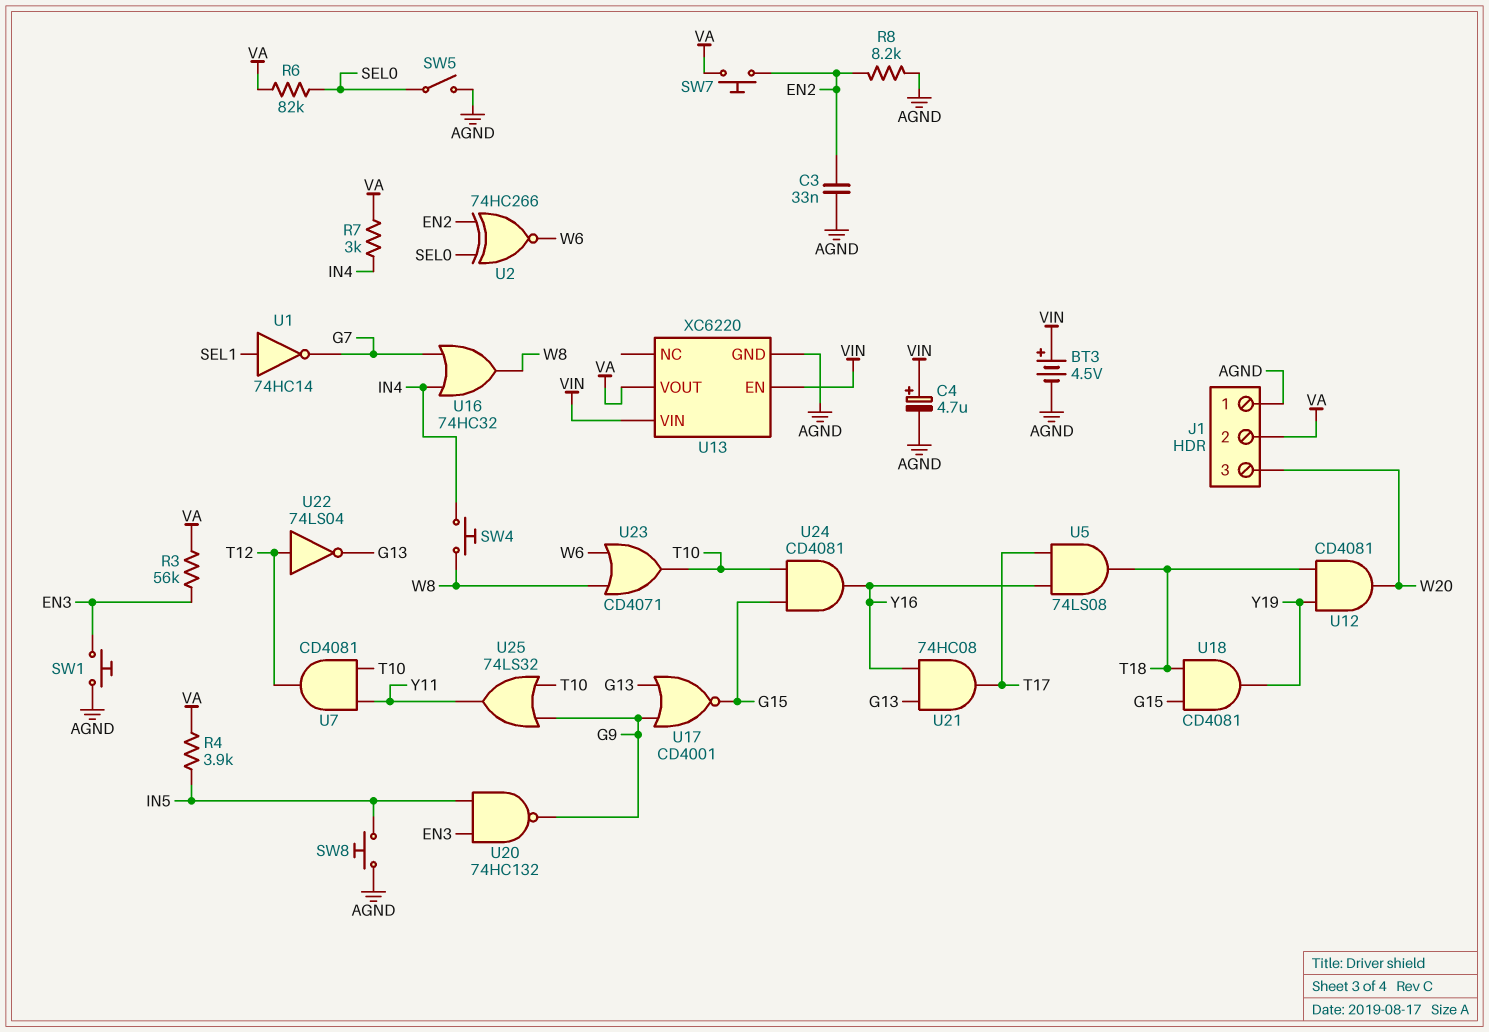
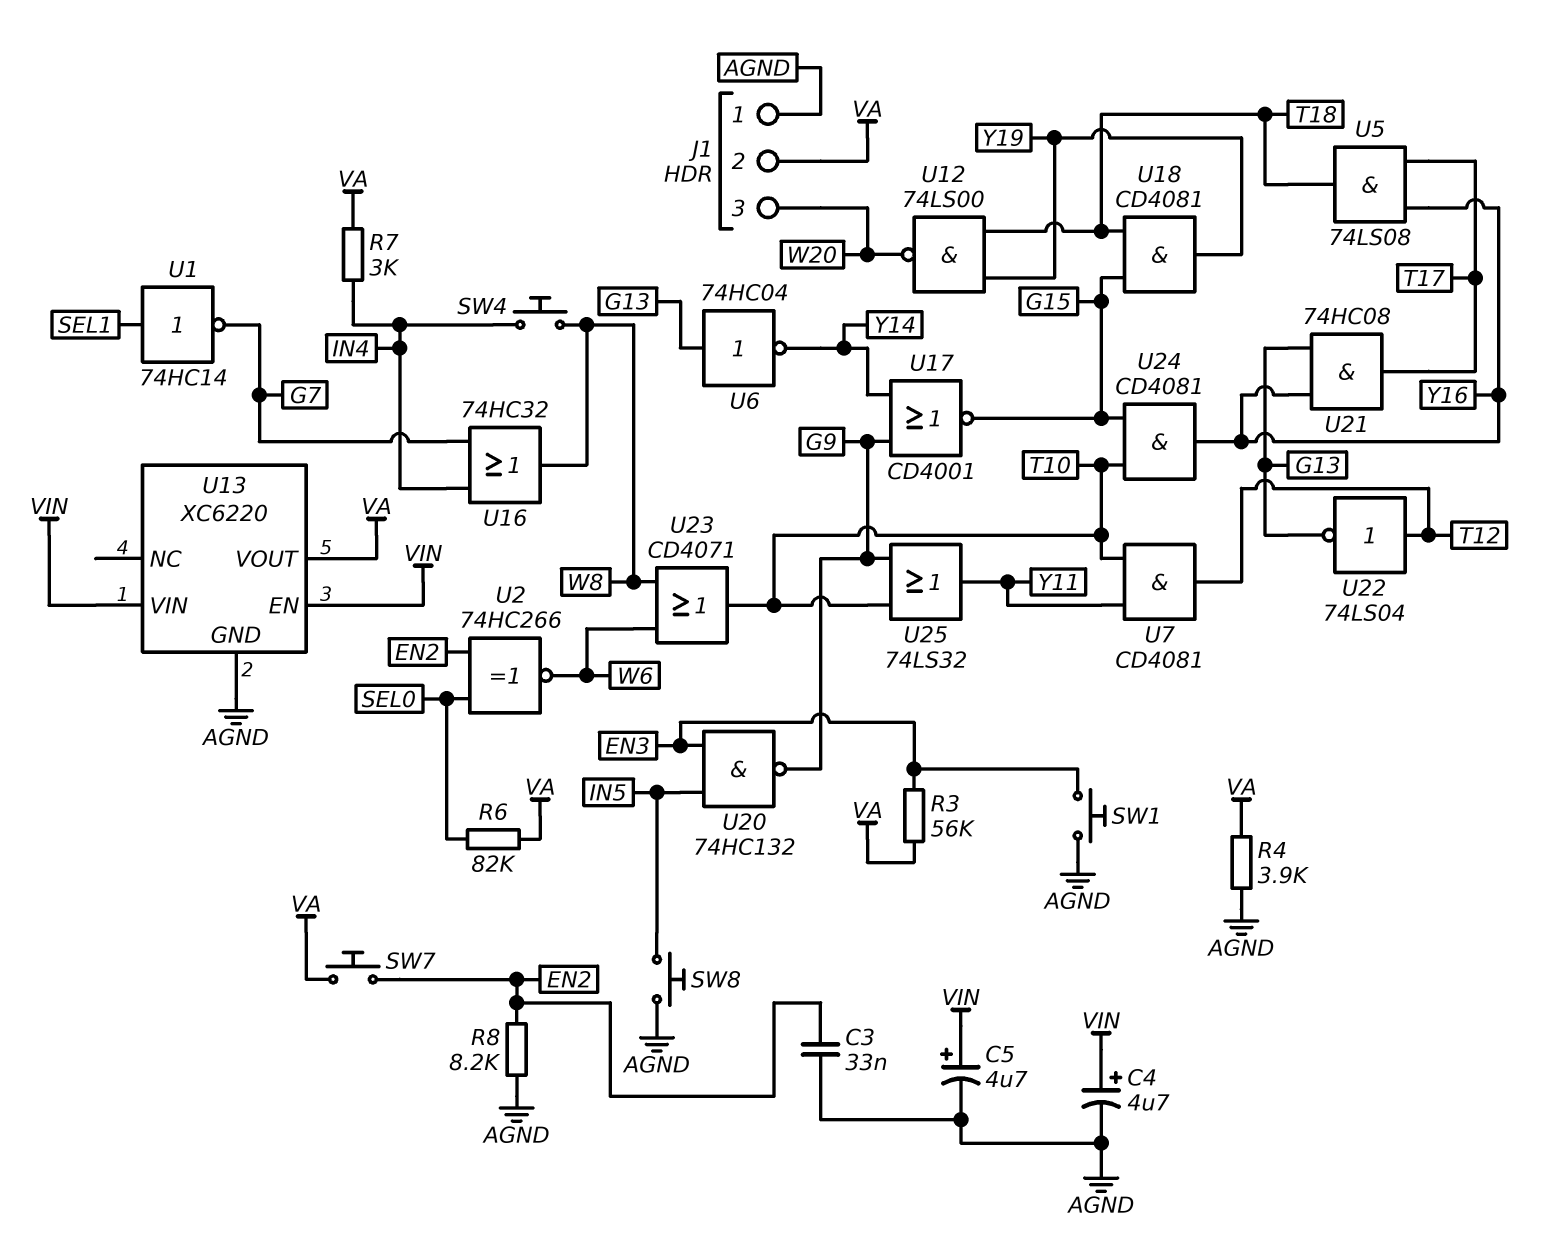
BT3: 4.5V (plus VIN, minus AGND) -> none
C5: none -> 4.7uF (plus VIN, minus AGND)
R4: 3.9k (IN5, VA) -> 3.9k (AGND, VA)
SW5: switch (AGND, SEL0) -> none
U6: none -> NOT 74HC04 (in G13, out Y14)
U12: AND CD4081 (in T18, in Y19, out W20) -> NAND 74LS00 (in T18, in Y19, out W20)
U17: NOR CD4001 (in G9, in G13, out G15) -> NOR CD4001 (in G9, in Y14, out G15)

